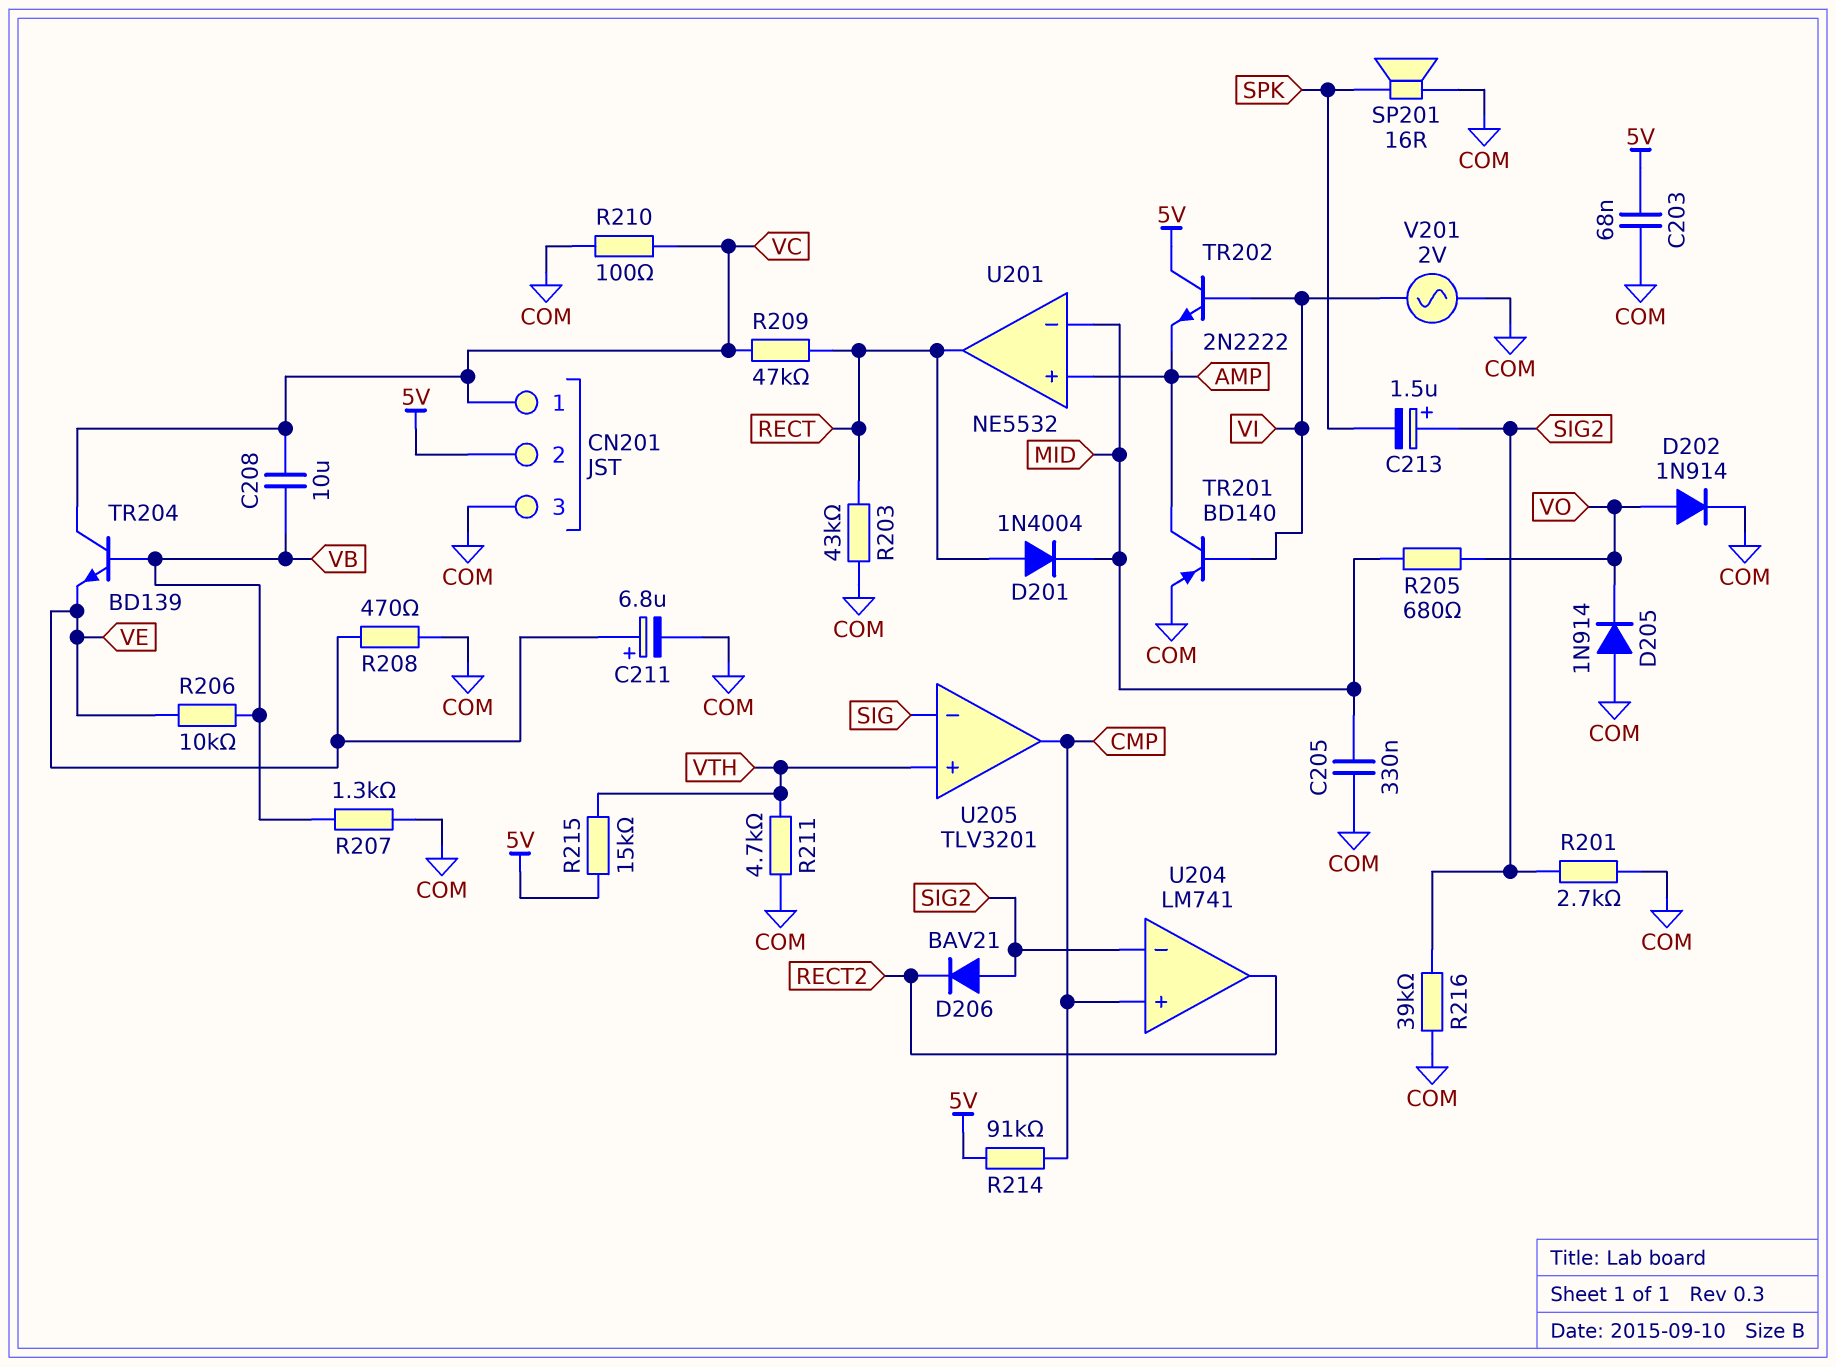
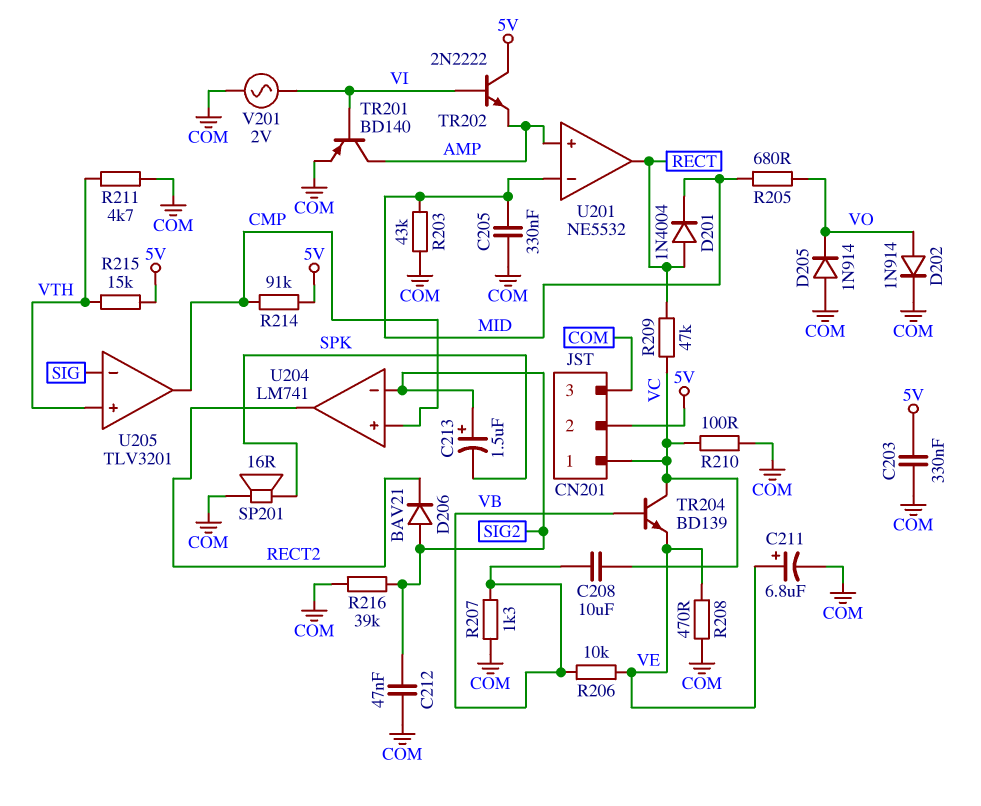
C203: 68nF (5V, COM) -> 330nF (5V, COM)
C212: none -> 47nF (COM, SIG2)
R201: 2.7k (COM, SIG2) -> none
R203: 43k (COM, RECT) -> 43k (COM, MID)

